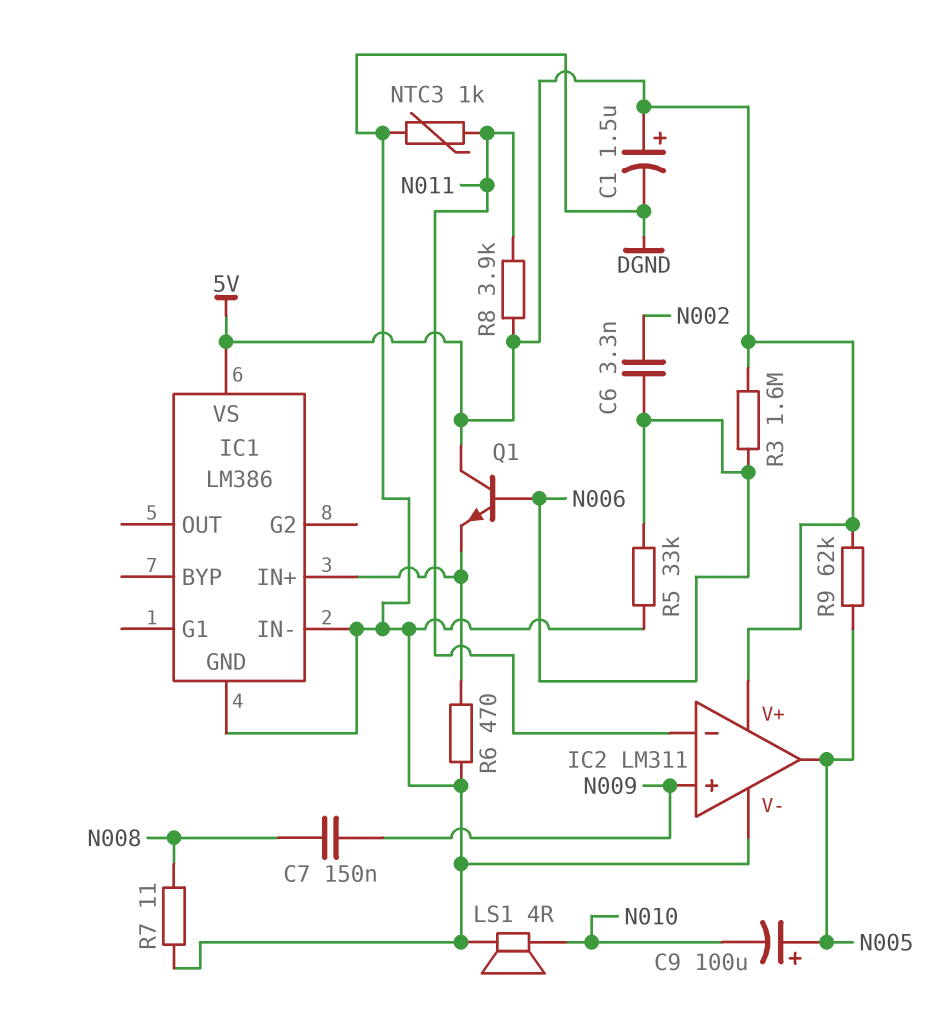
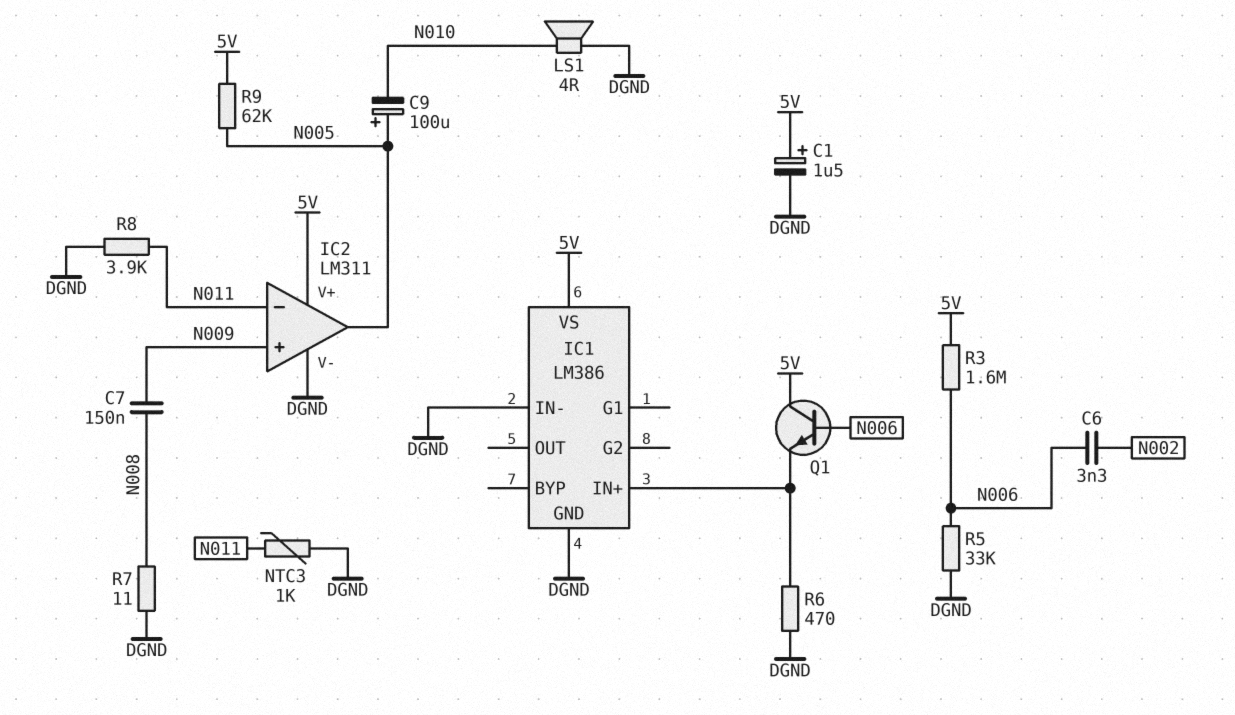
R8: 3.9k (5V, N011) -> 3.9k (DGND, N011)

